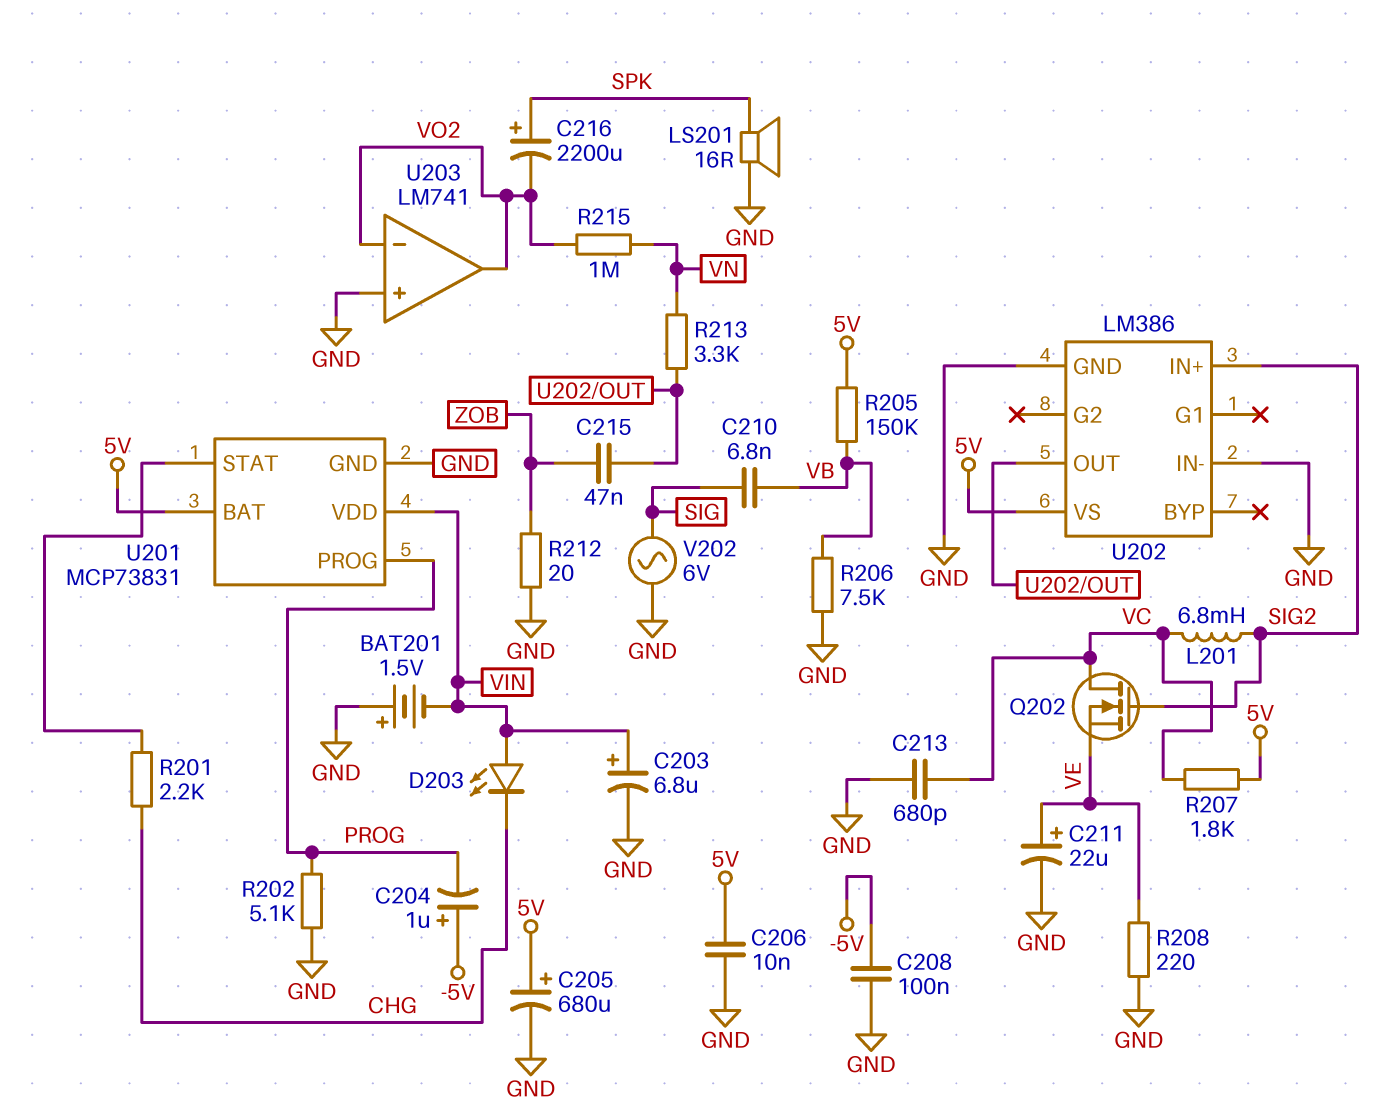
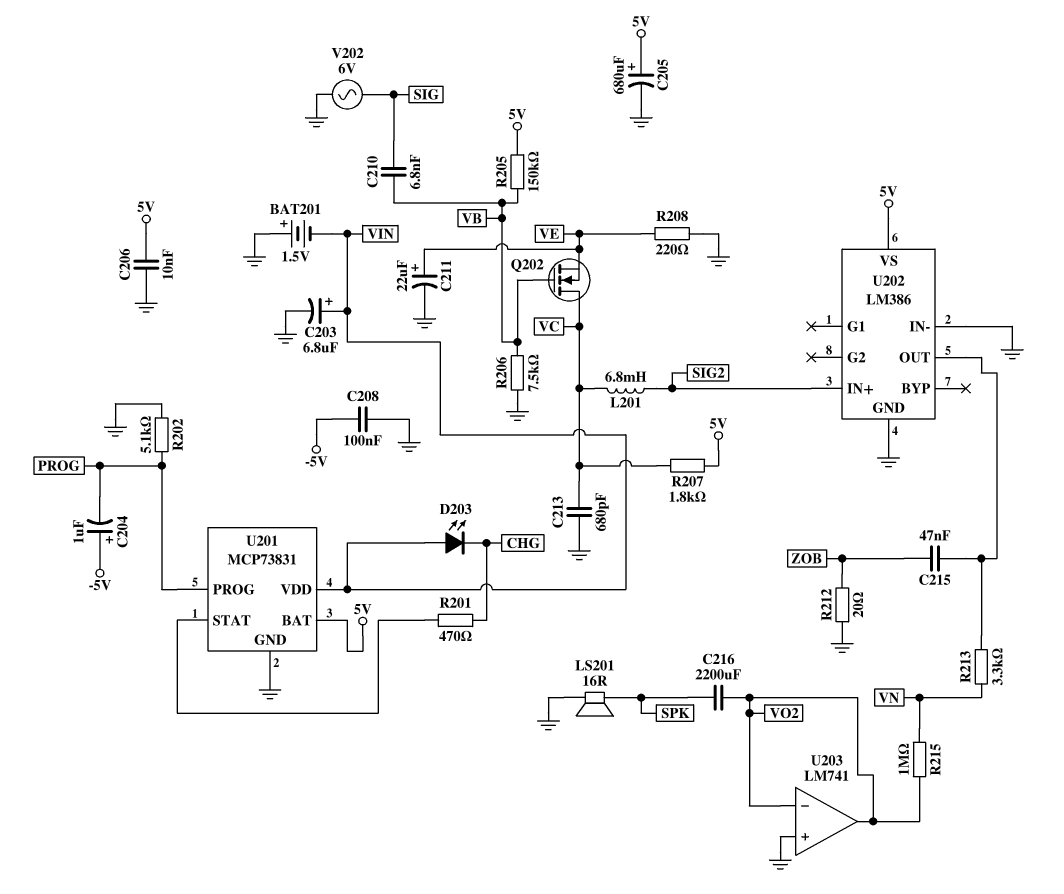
C216: 2200uF (plus SPK, minus VO2) -> 2200uF (SPK, VO2)
Q202: NMOS (G SIG2, D VC, S VE) -> NMOS (G VB, D VC, S VE)
R201: 2.2k (CHG, U201/STAT) -> 470 (CHG, U201/STAT)

